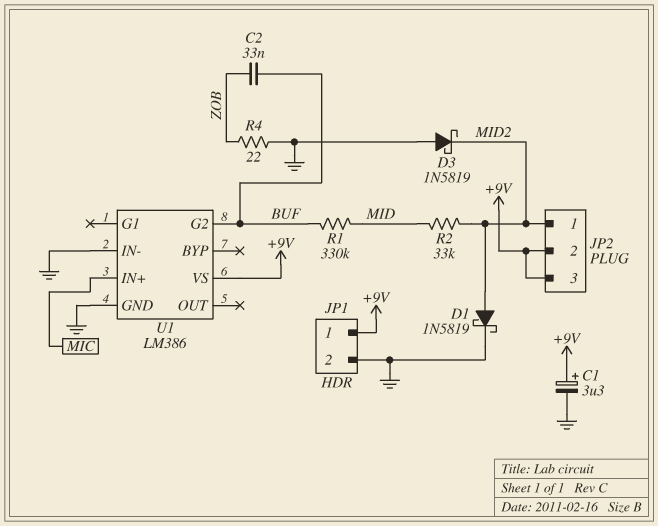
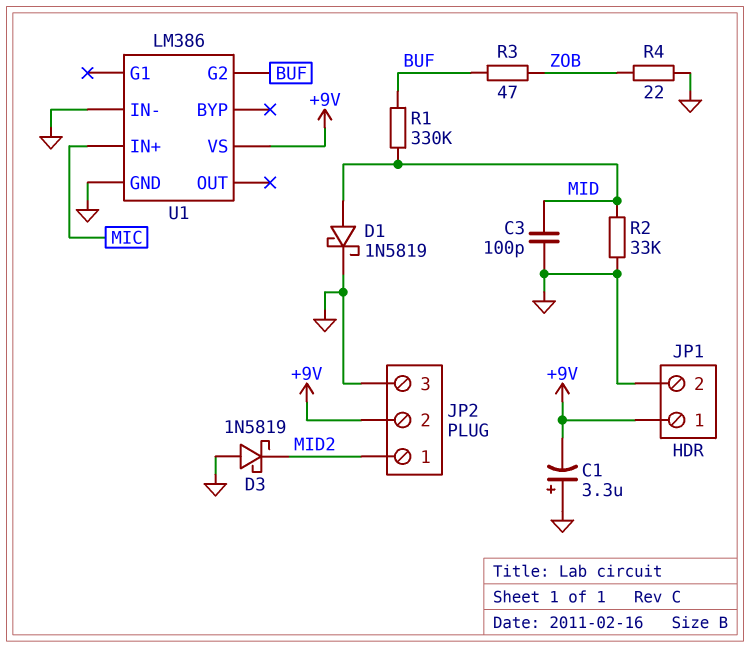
C1: 3.3uF (plus +9V, minus GND) -> 3.3uF (plus GND, minus +9V)
C2: 33nF (BUF, ZOB) -> none
C3: none -> 100pF (GND, MID)
D1: schottky 1N5819 (A MID2, K GND) -> schottky 1N5819 (A MID, K GND)
JP2 pin 3: +9V -> GND
R2: 33k (MID, MID2) -> 33k (GND, MID)
R3: none -> 47 (BUF, ZOB)

